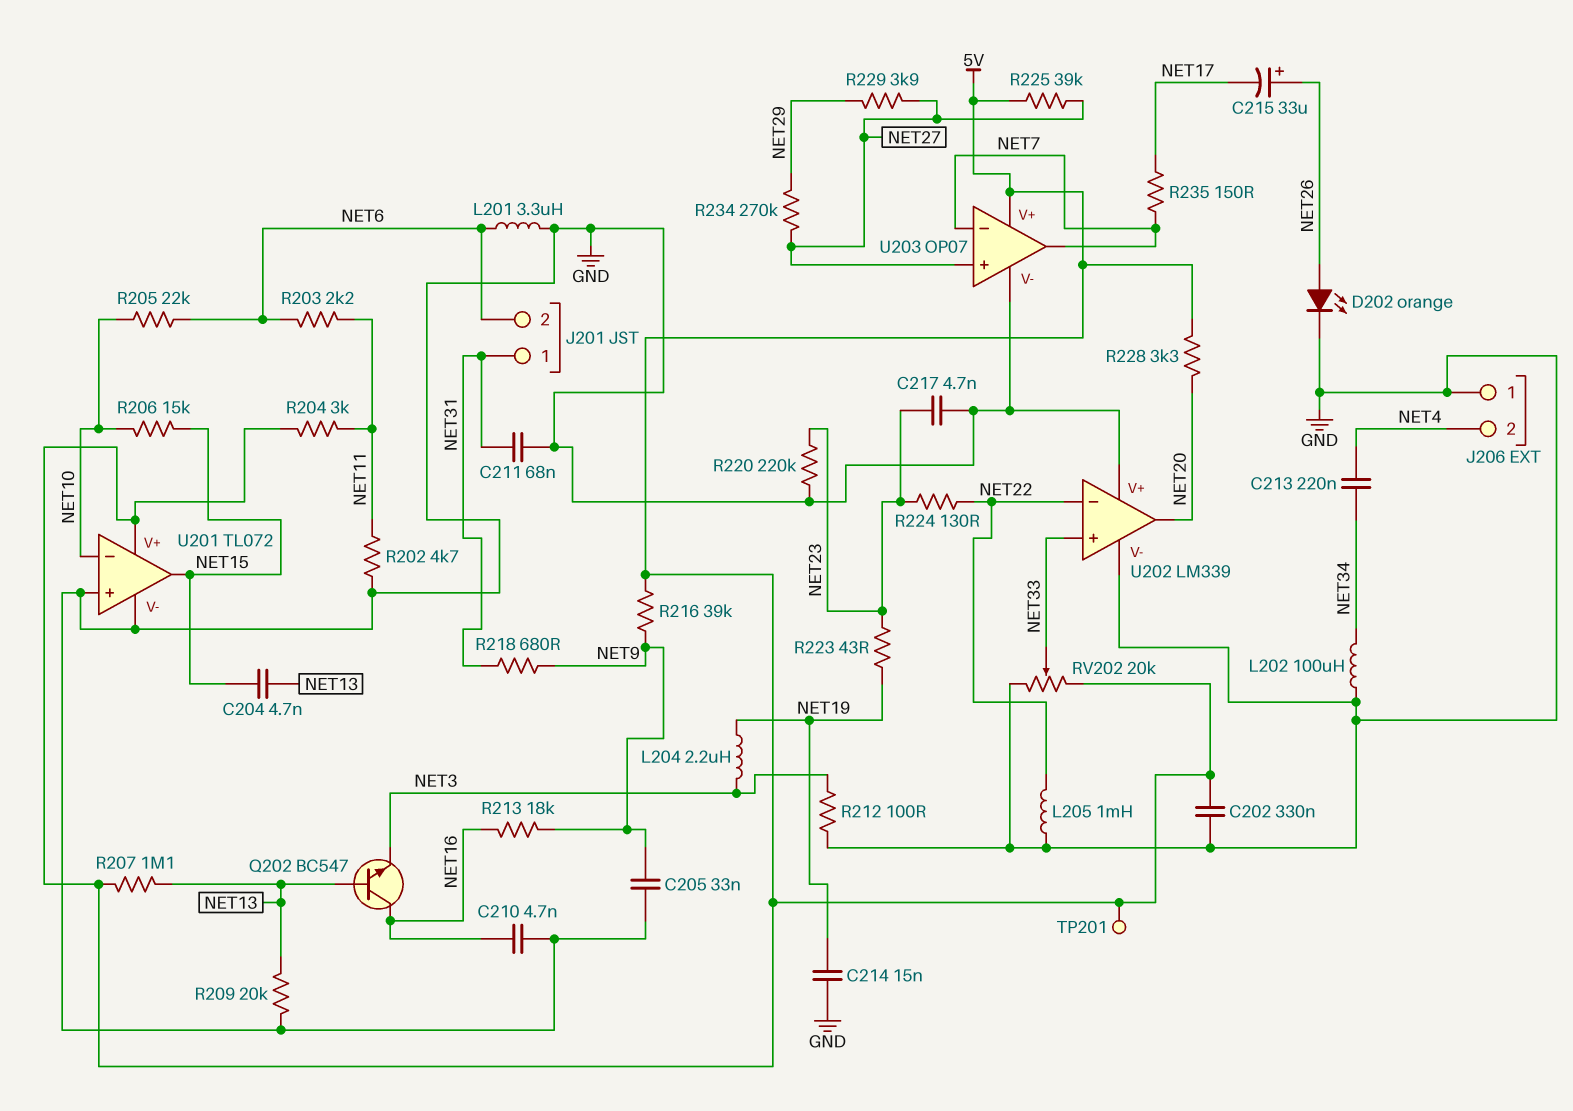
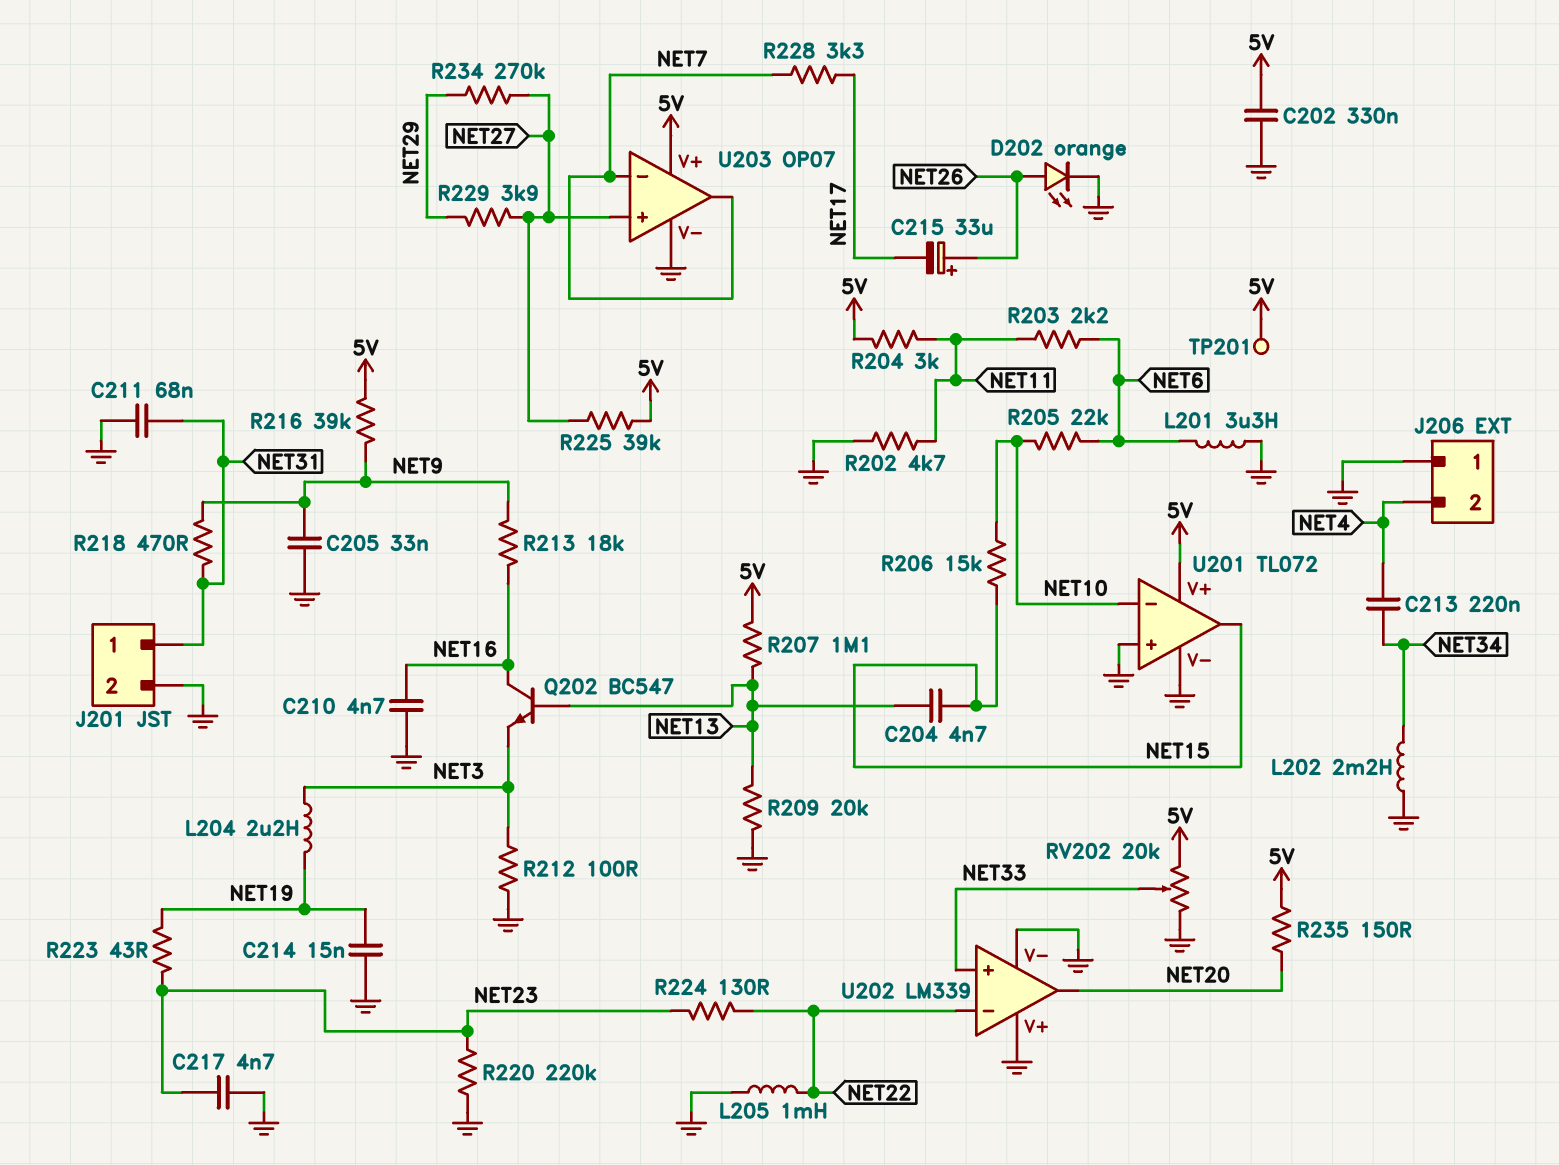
J201 pin 2: NET6 -> GND
L202: 100uH (GND, NET34) -> 2.2mH (GND, NET34)
R218: 680 (NET9, NET31) -> 470 (NET9, NET31)
R228: 3.3k (5V, NET20) -> 3.3k (NET7, NET17)
R235: 150 (NET7, NET17) -> 150 (5V, NET20)

